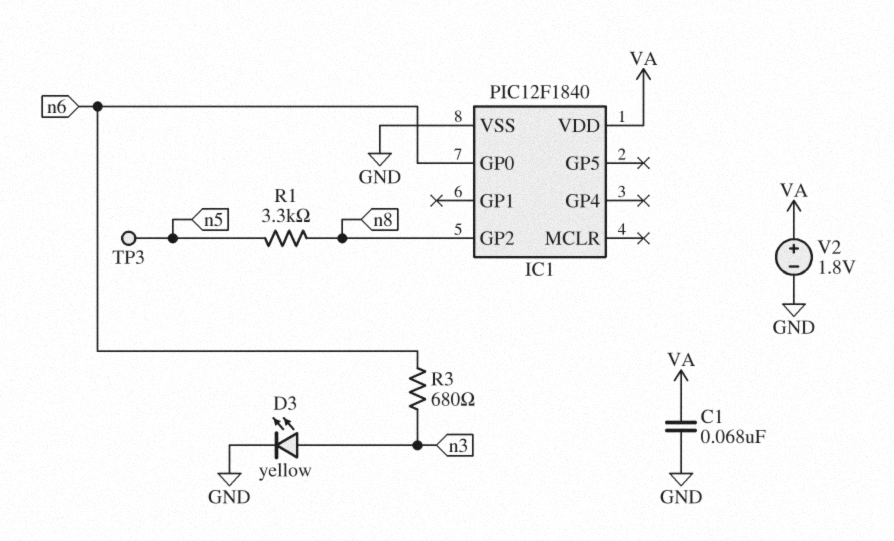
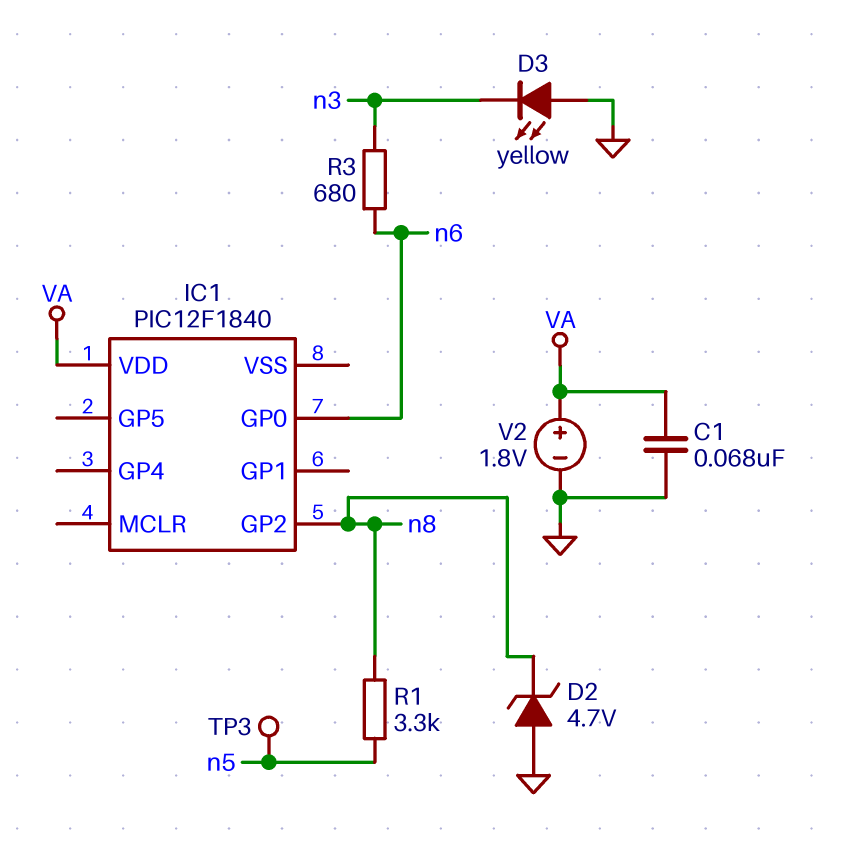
D2: none -> zener 4.7V (A GND, K n8)
D3: LED yellow (A n3, K GND) -> LED yellow (A GND, K n3)
IC1 pin VSS: GND -> none

